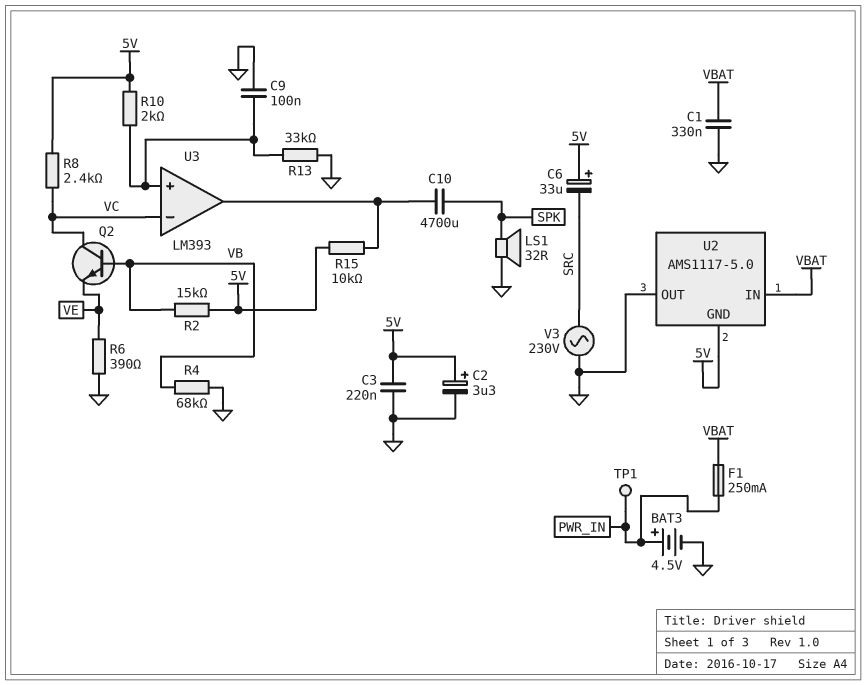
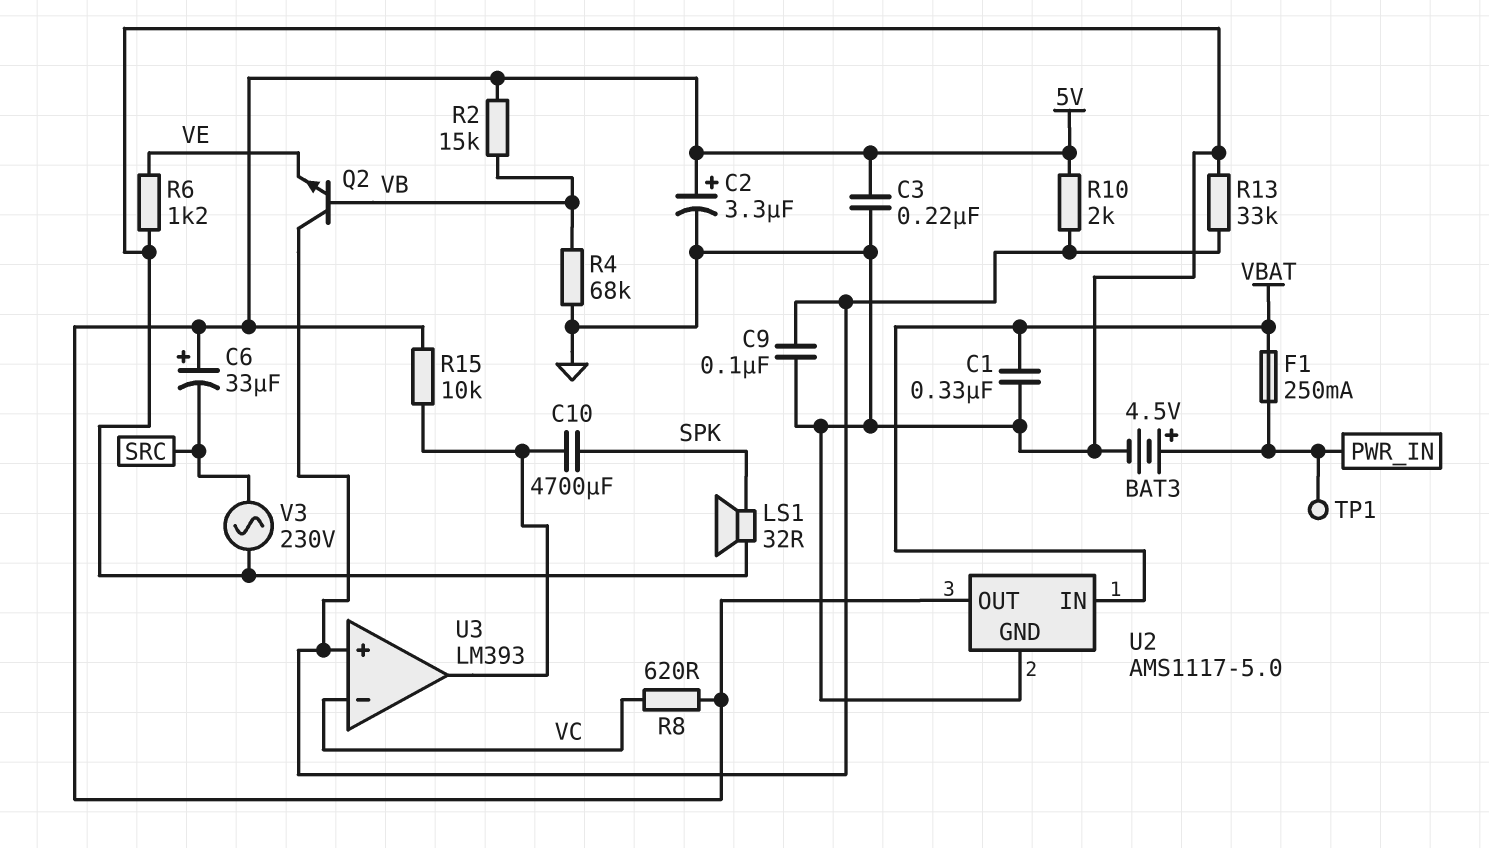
Q2: NPN (B VB, C VC, E VE) -> NPN (B VB, C U3/in+, E VE)
R6: 390 (GND, VE) -> 1.2k (GND, VE)
R8: 2.4k (5V, VC) -> 620 (5V, VC)
U2 pin GND: 5V -> GND
U2 pin OUT: GND -> 5V

